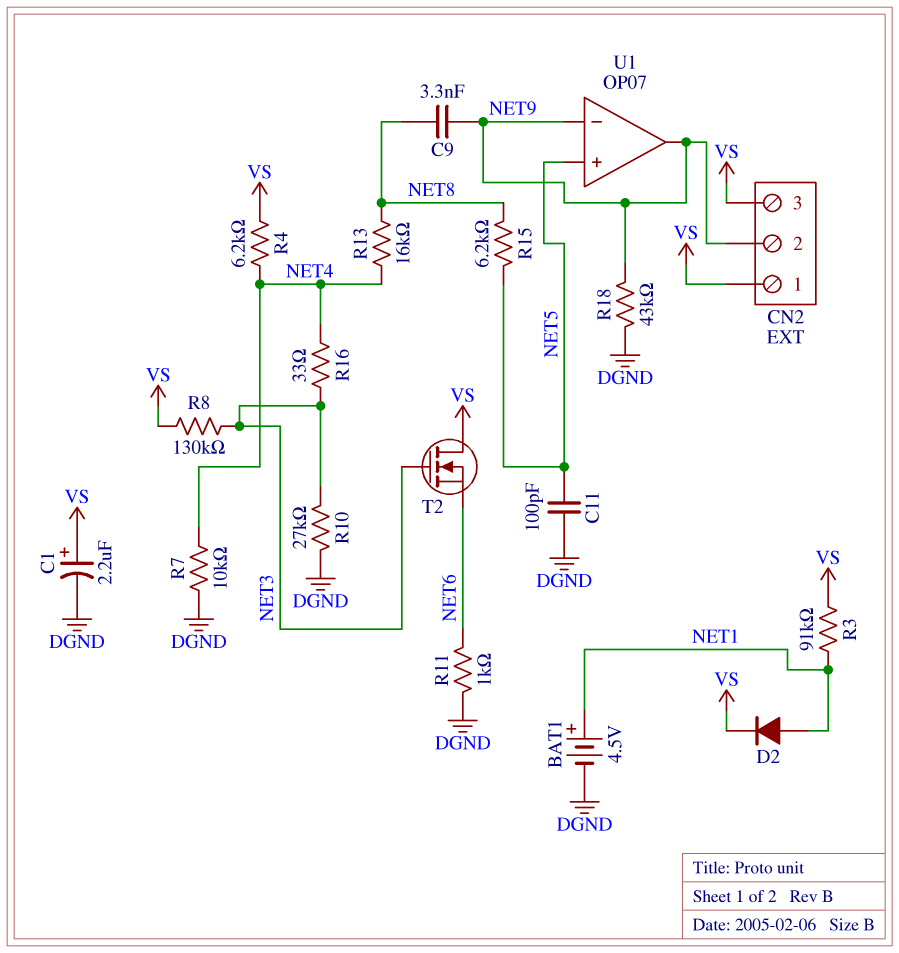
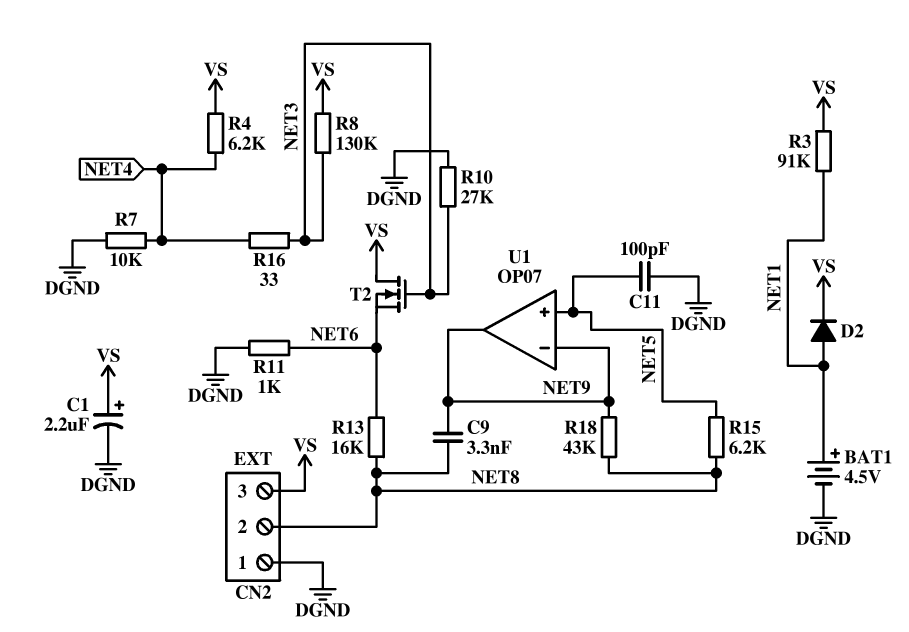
CN2 pin 1: VS -> DGND
CN2 pin 2: NET9 -> NET8
R13: 16k (NET4, NET8) -> 16k (NET6, NET8)
R18: 43k (DGND, NET9) -> 43k (NET8, NET9)

